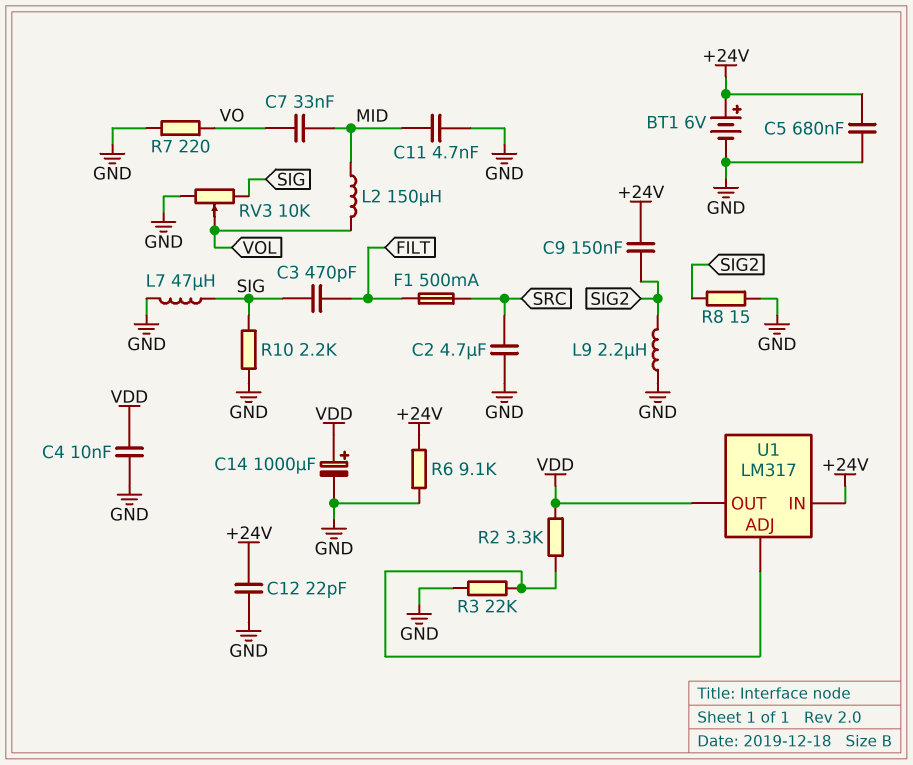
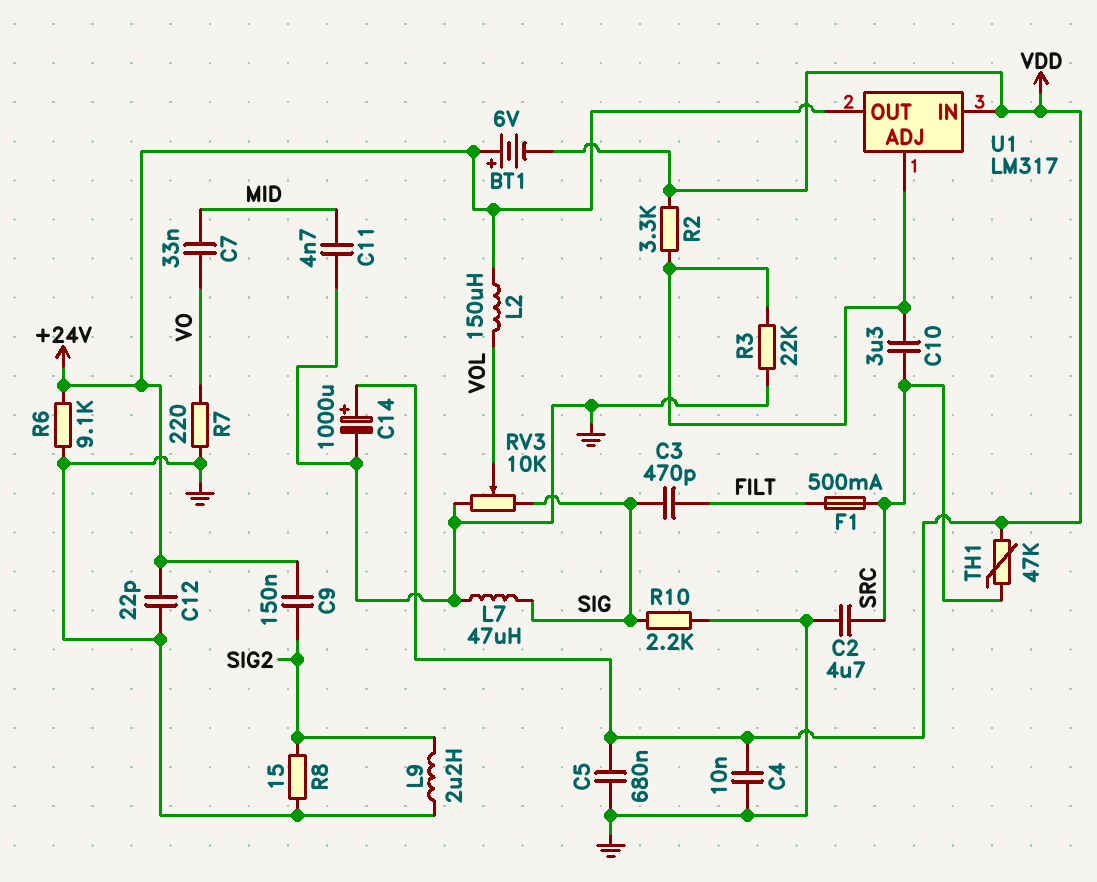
BT1: 6V (plus +24V, minus GND) -> 6V (plus +24V, minus VDD)
C5: 680nF (+24V, GND) -> 680nF (GND, VDD)
C10: none -> 3.3uF (SRC, U1/ADJ)
L2: 150uH (MID, VOL) -> 150uH (+24V, VOL)
TH1: none -> 47k (SRC, VDD)
U1 pin IN: +24V -> VDD
U1 pin OUT: VDD -> +24V

